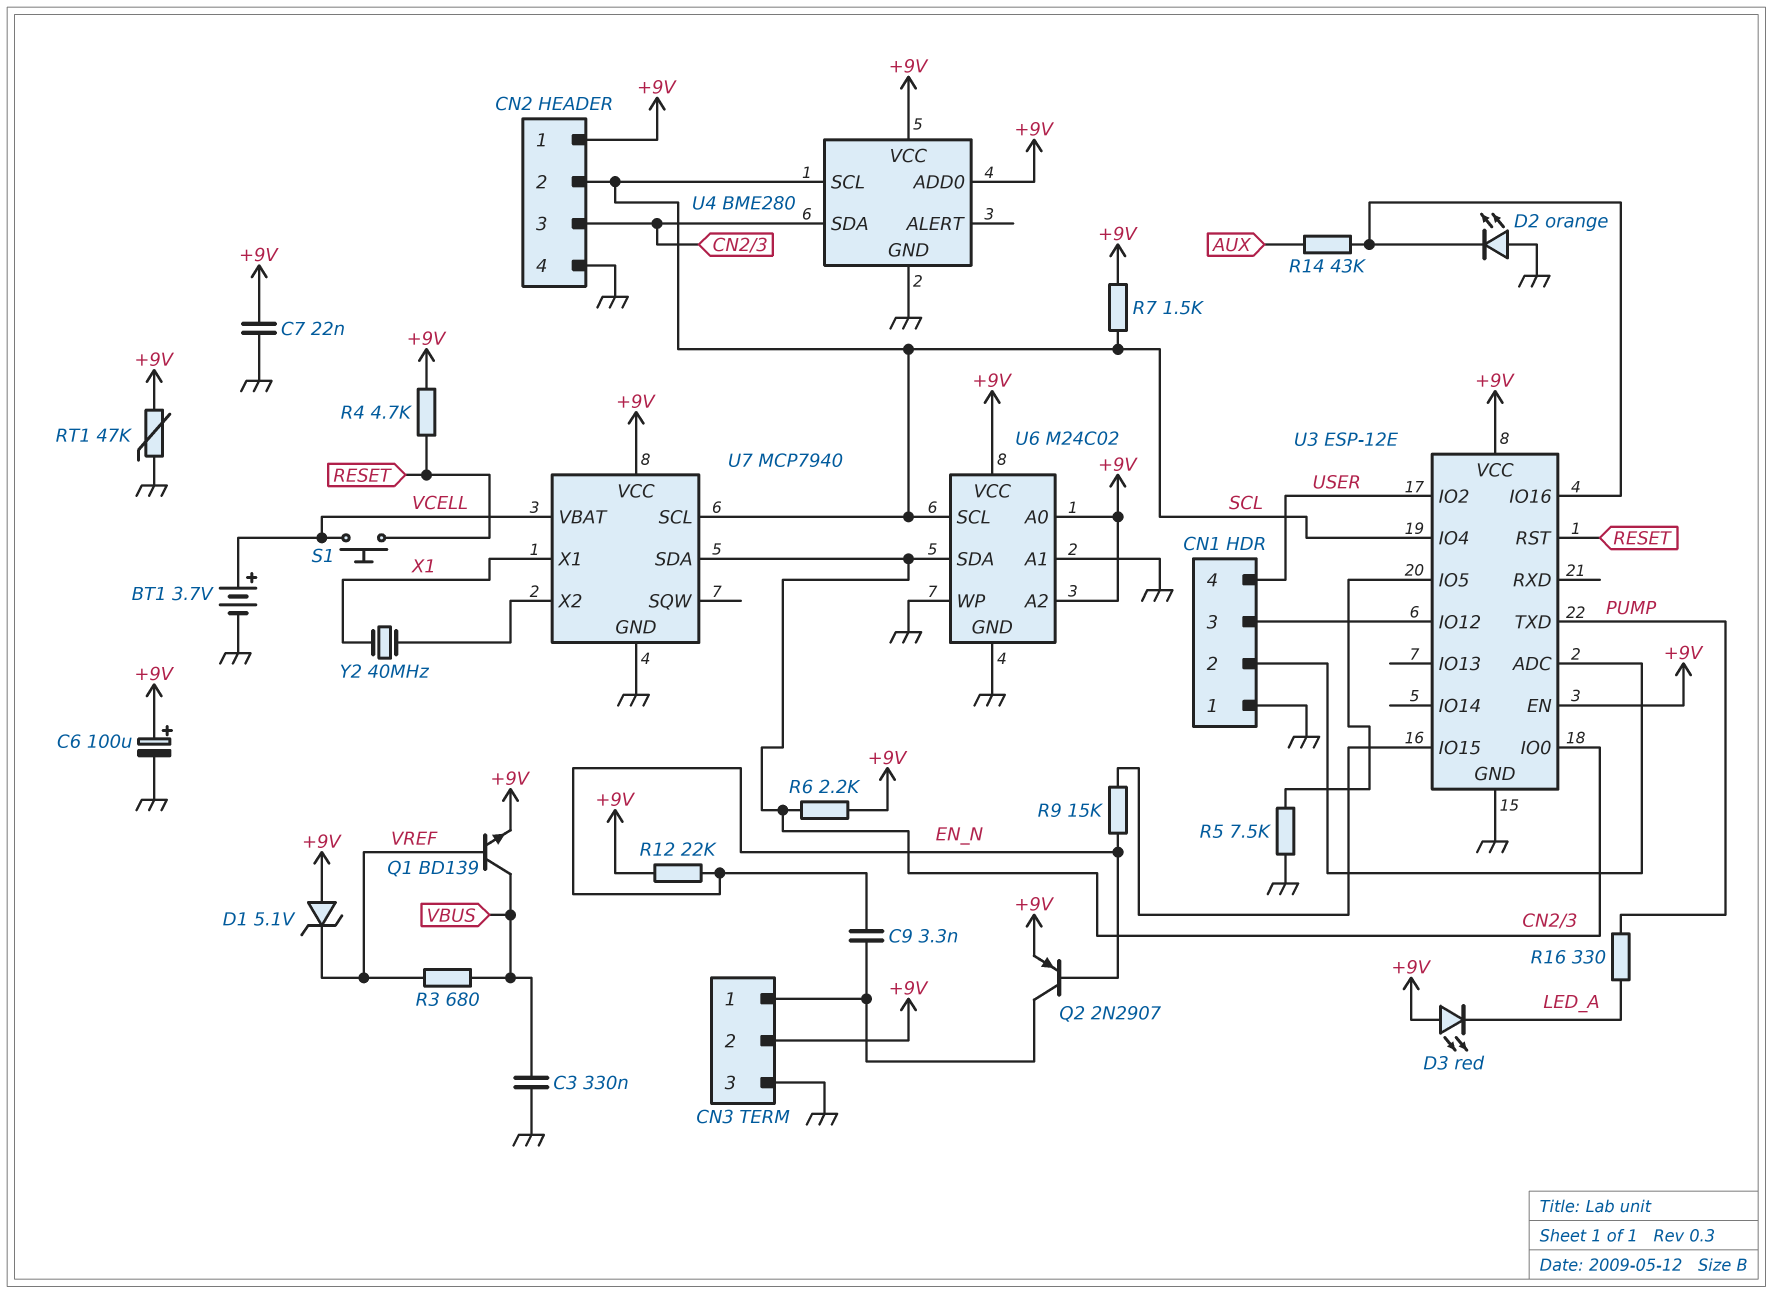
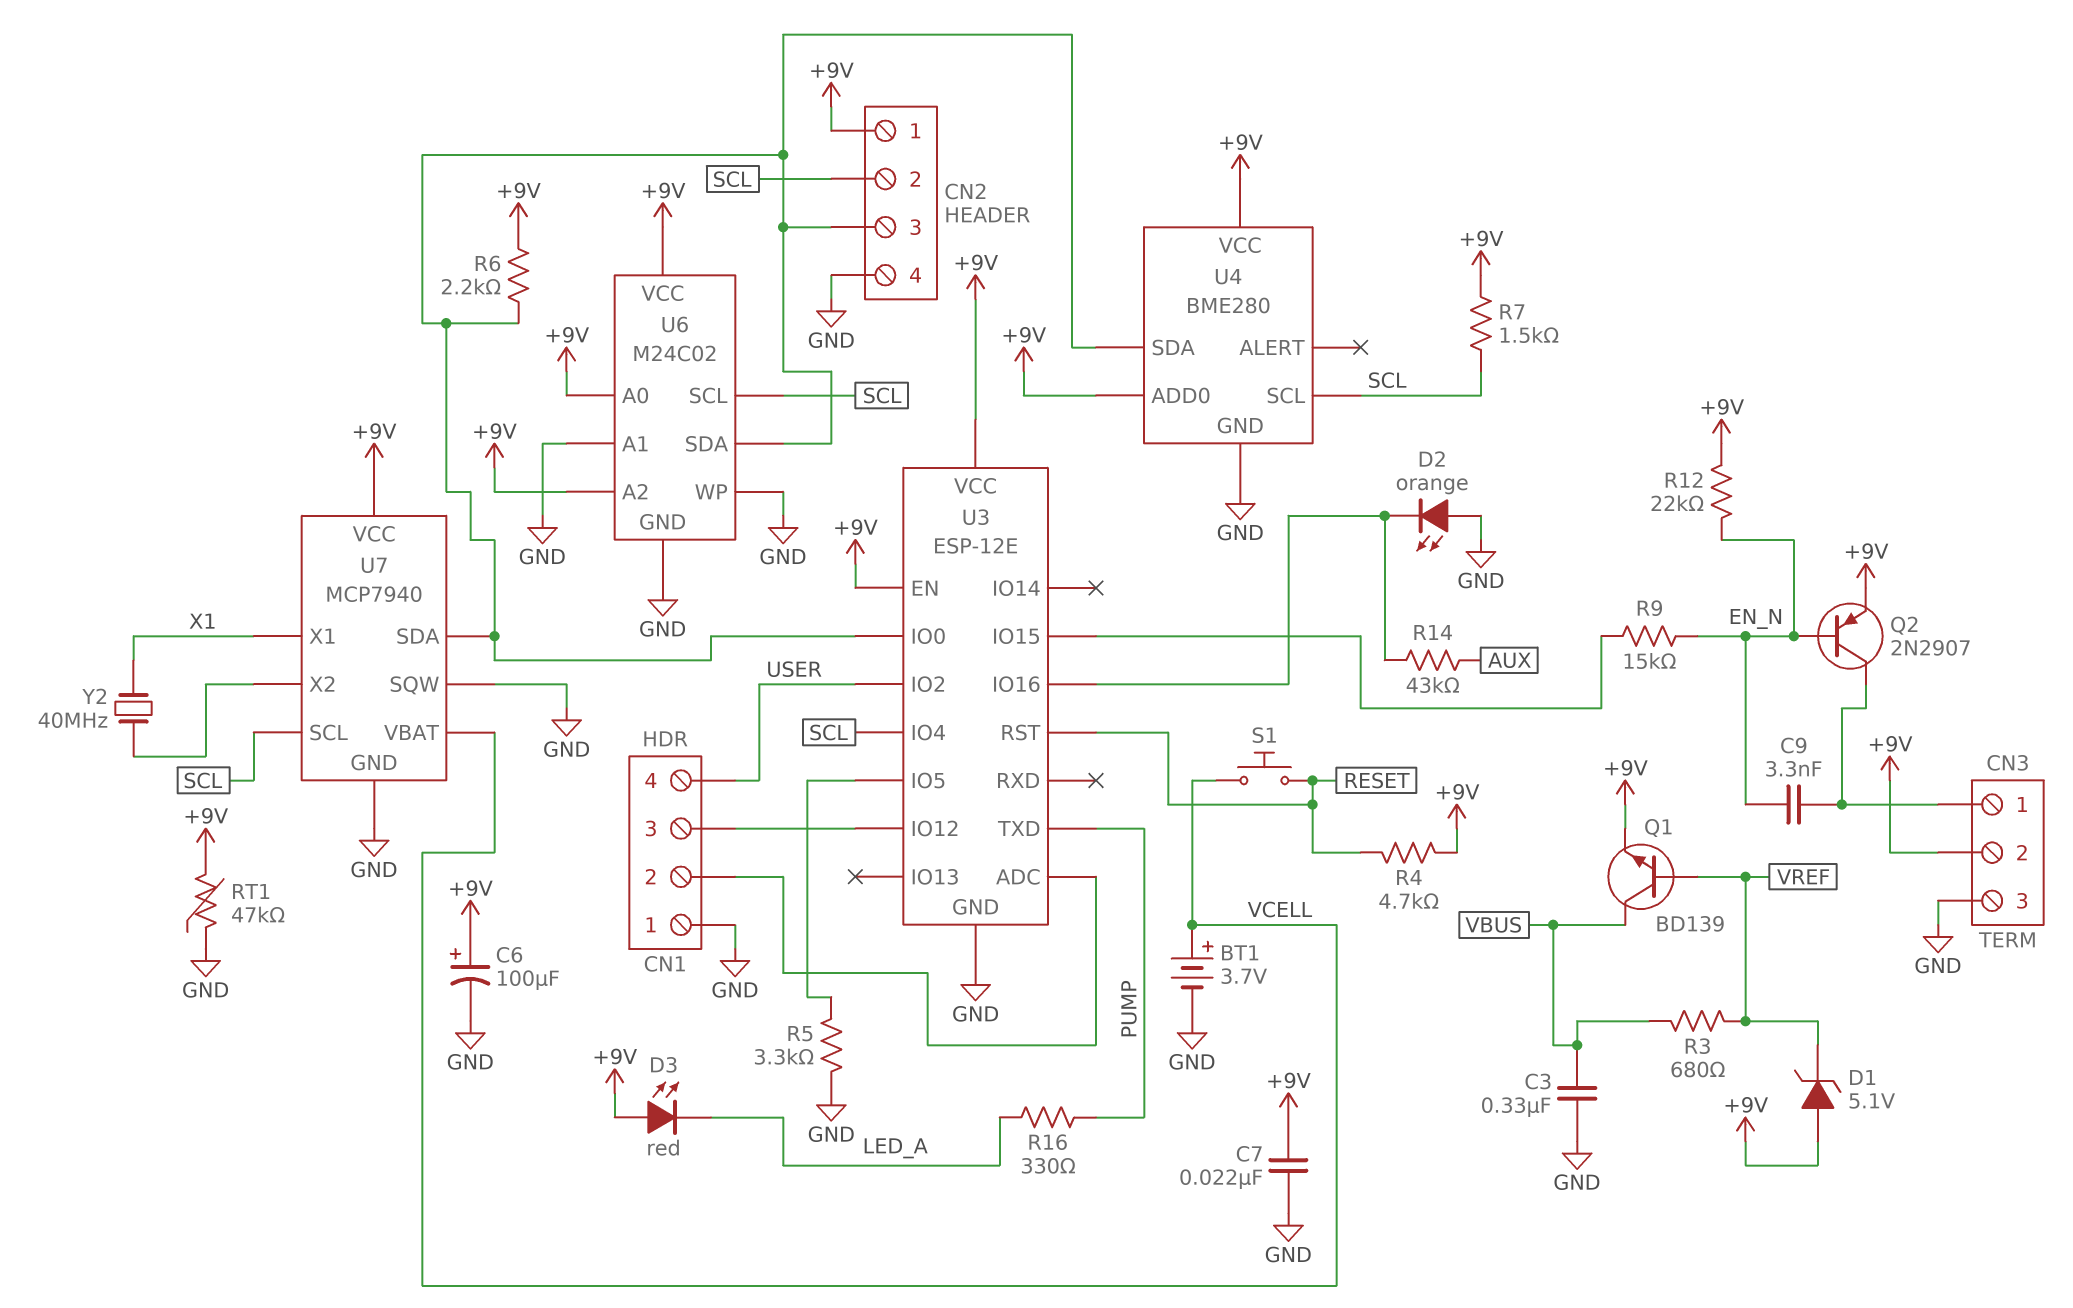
R5: 7.5k (GND, U3/IO5) -> 3.3k (GND, U3/IO5)
U7 pin SQW: none -> GND

